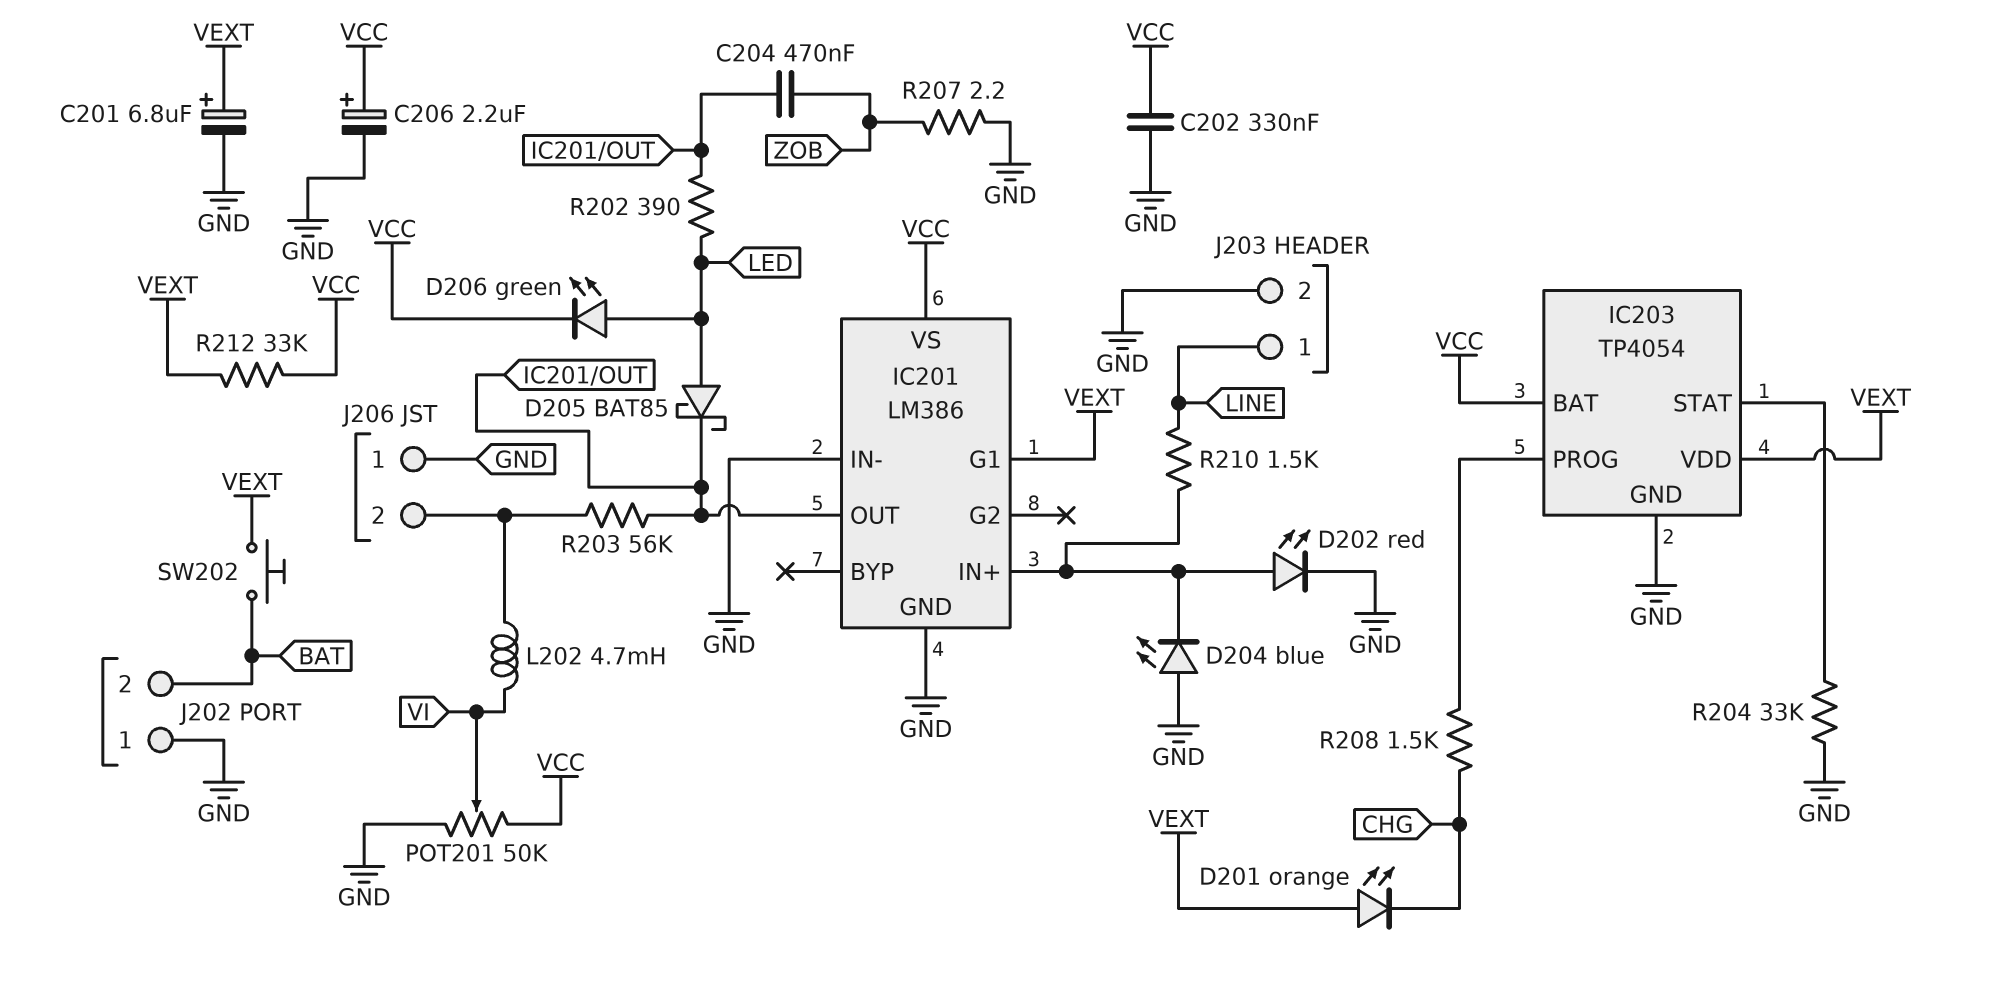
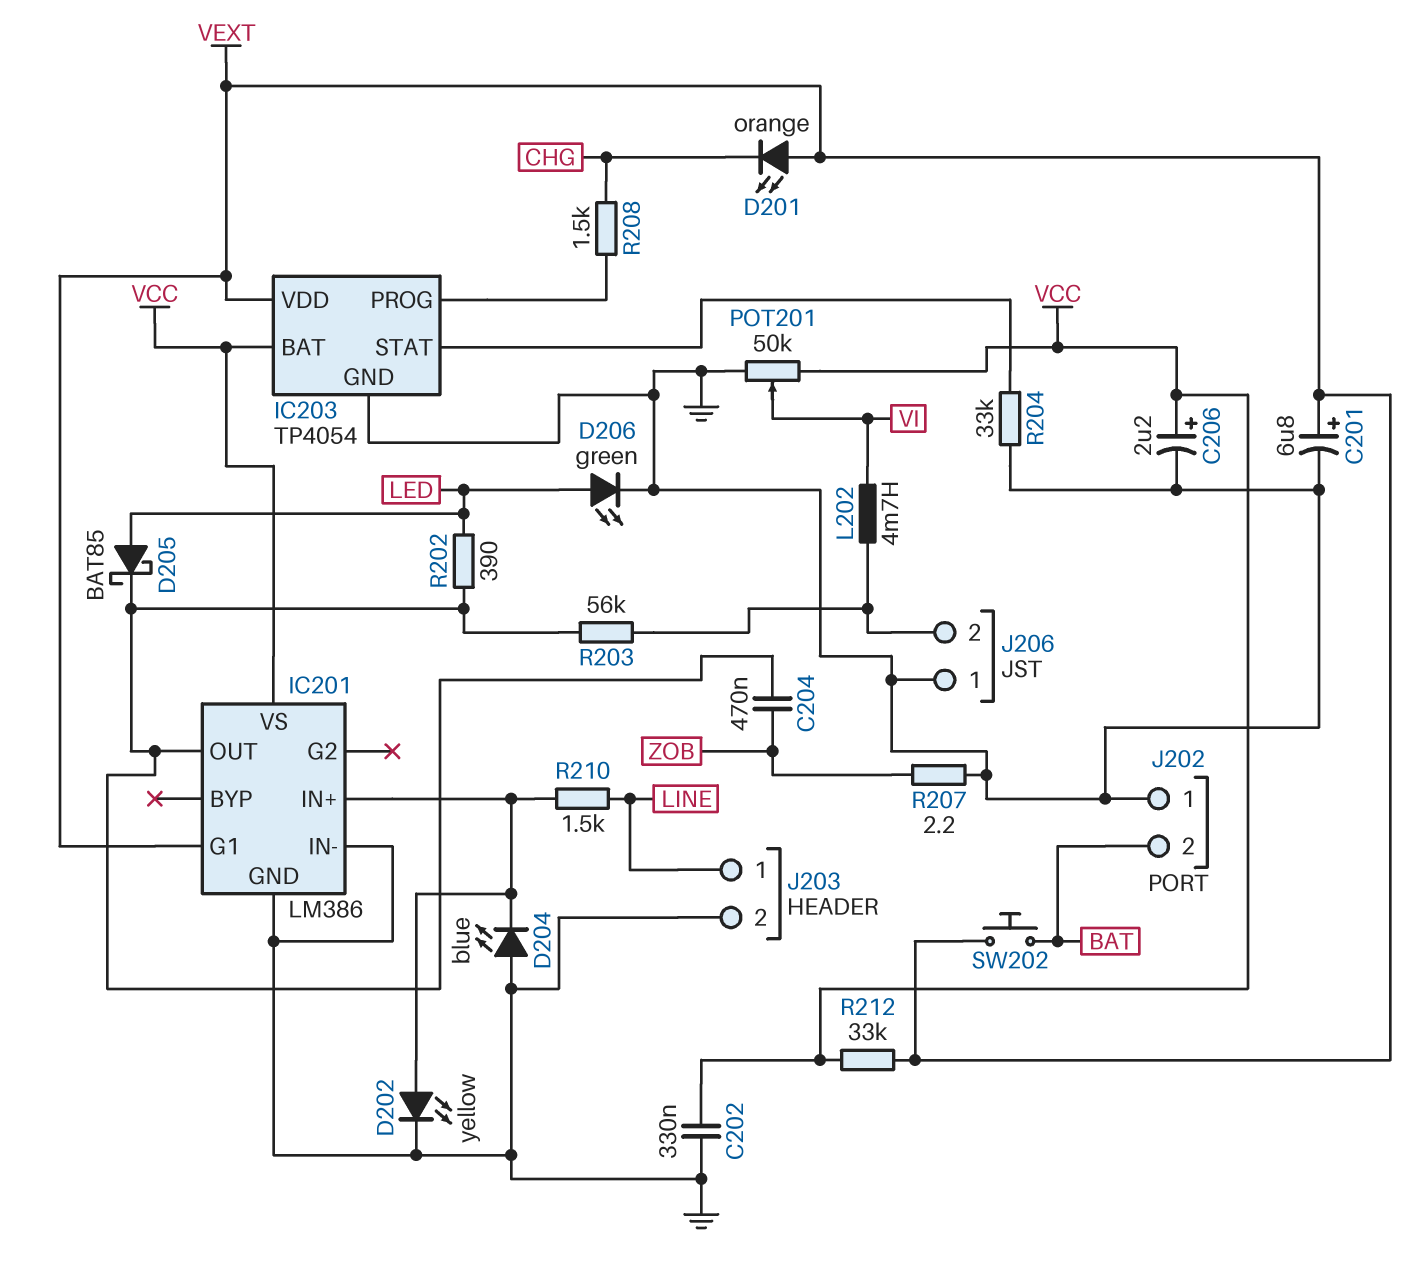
D202: LED red (A IC201/IN+, K GND) -> LED yellow (A IC201/IN+, K GND)
D206: LED green (A LED, K VCC) -> LED green (A LED, K GND)

